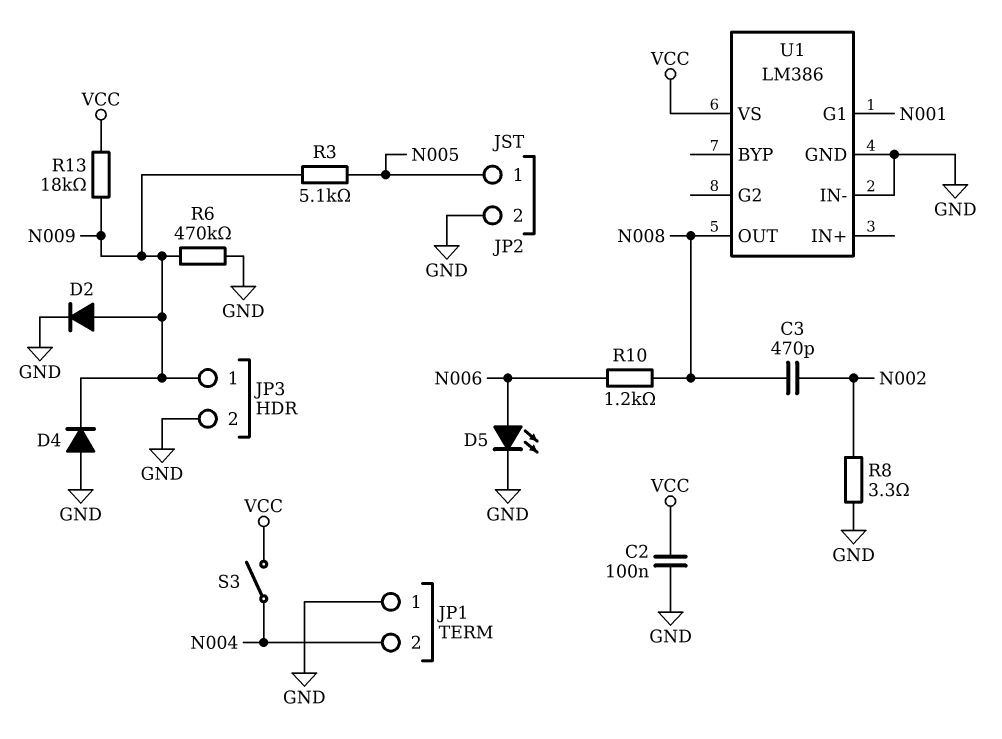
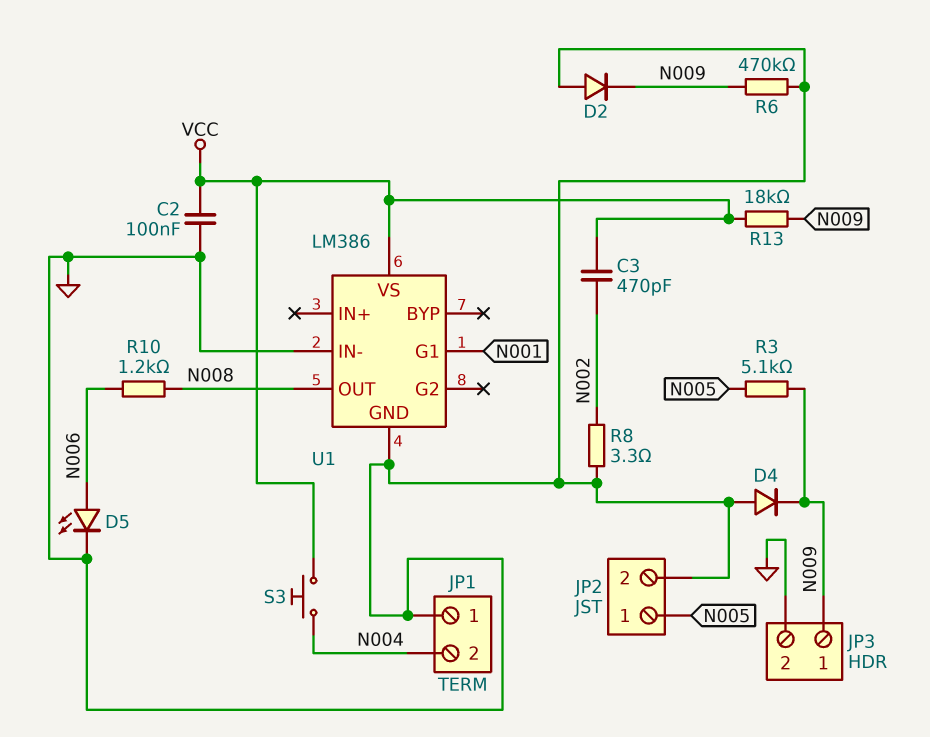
C3: 470pF (N002, N008) -> 470pF (N002, VCC)
D2: diode (A N009, K GND) -> diode (A GND, K N009)
S3: switch (N004, VCC) -> button (N004, VCC)

